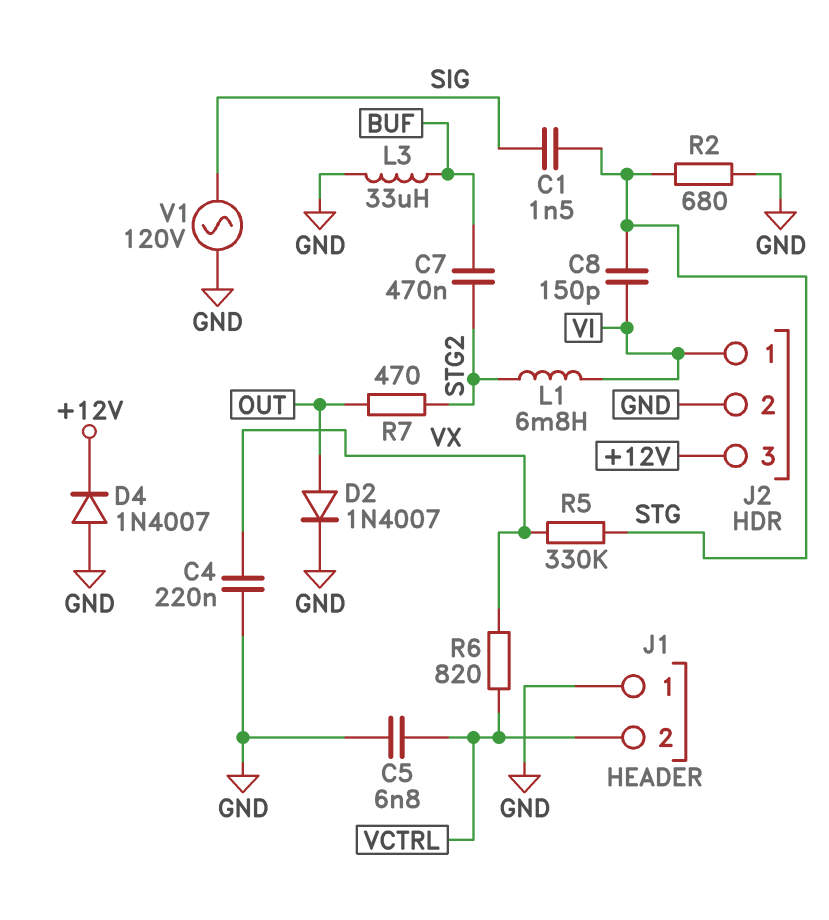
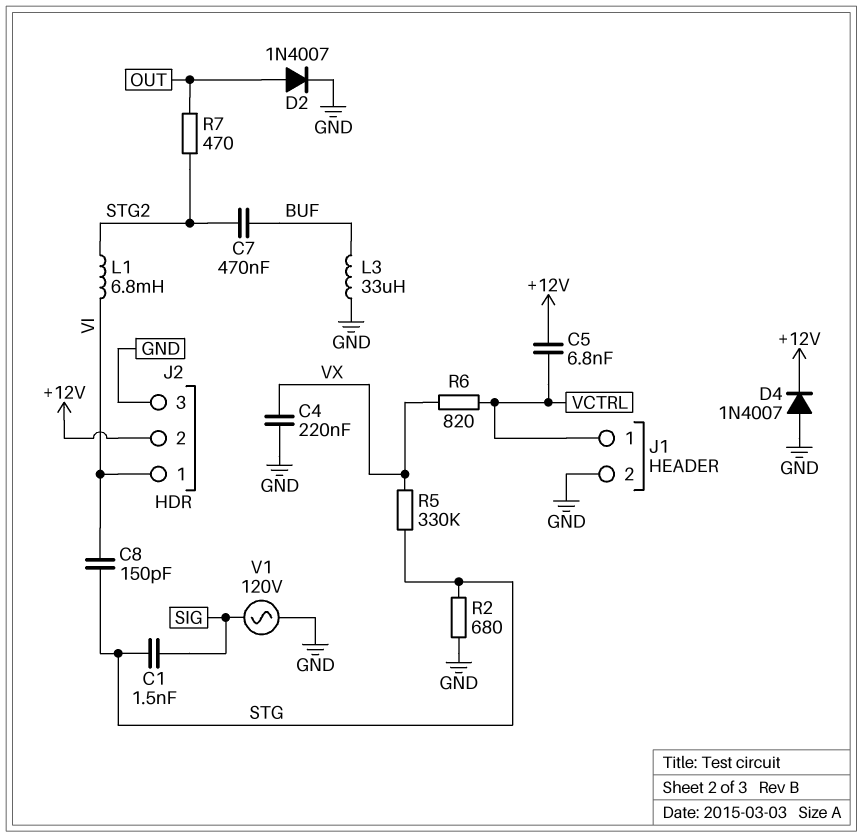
C5: 6.8nF (GND, VCTRL) -> 6.8nF (+12V, VCTRL)
J1 pin 1: GND -> VCTRL
J1 pin 2: VCTRL -> GND
J2 pin 2: GND -> +12V
J2 pin 3: +12V -> GND

